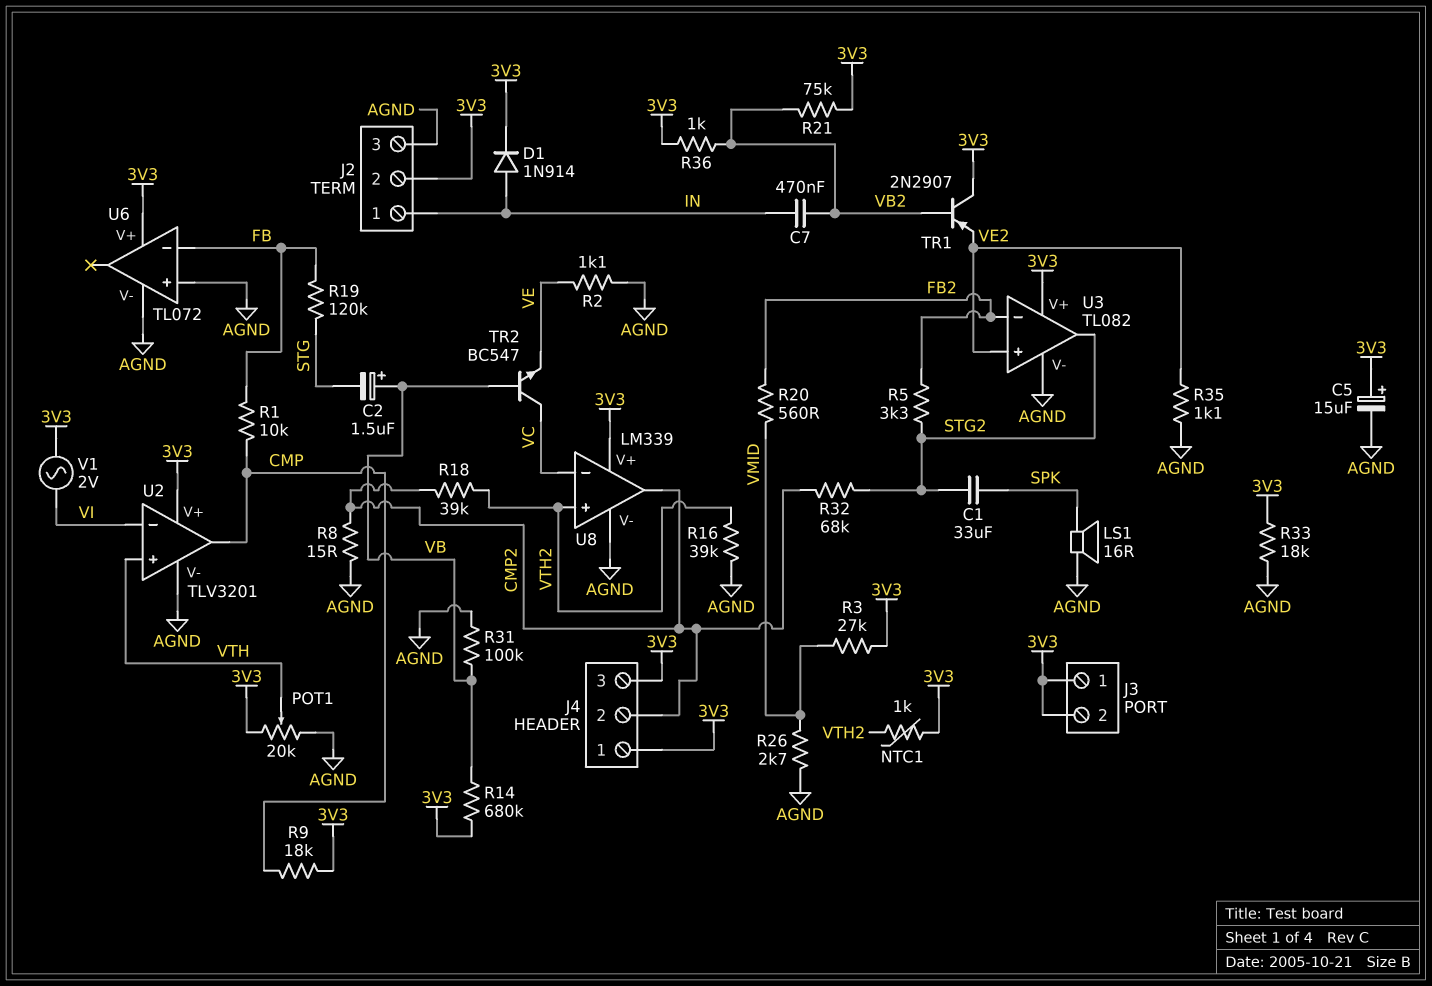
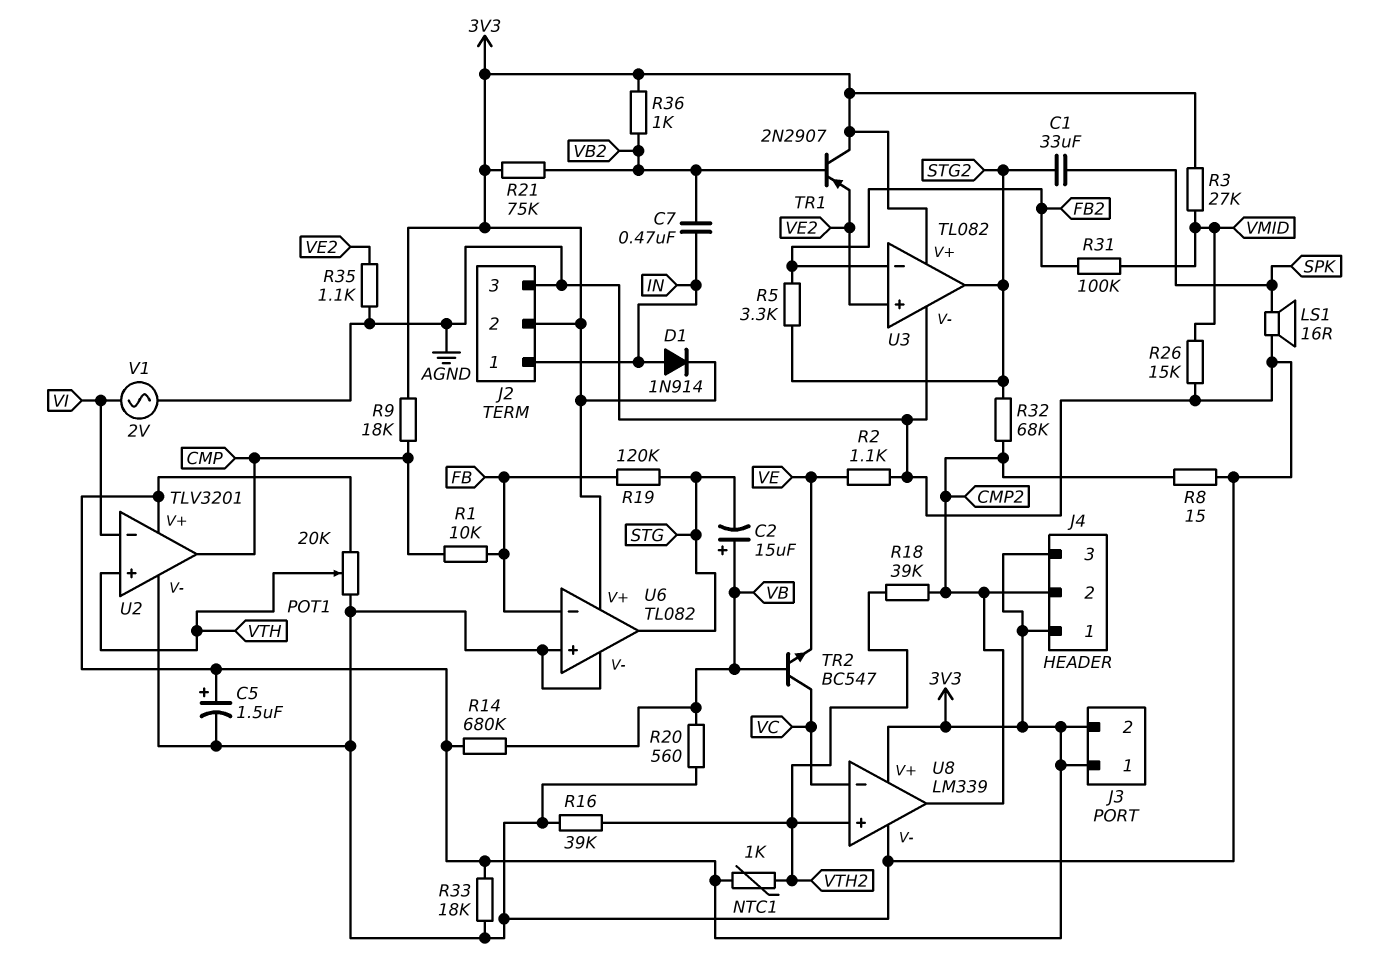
C2: 1.5uF (plus VB, minus STG) -> 15uF (plus VB, minus STG)
C5: 15uF (plus 3V3, minus AGND) -> 1.5uF (plus 3V3, minus AGND)
R20: 560 (FB2, VMID) -> 560 (AGND, VB)
R26: 2.7k (AGND, VMID) -> 15k (AGND, VMID)
R31: 100k (AGND, VB) -> 100k (FB2, VMID)
U6: TL072 -> TL082
U6 pin out: none -> STG
V1: AC 2V (3V3, VI) -> AC 2V (AGND, VI)

